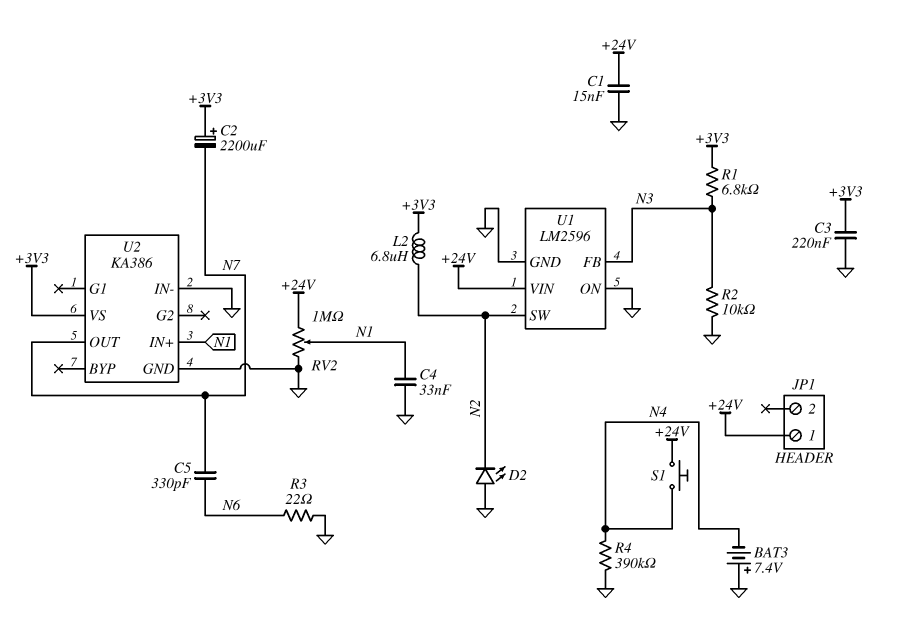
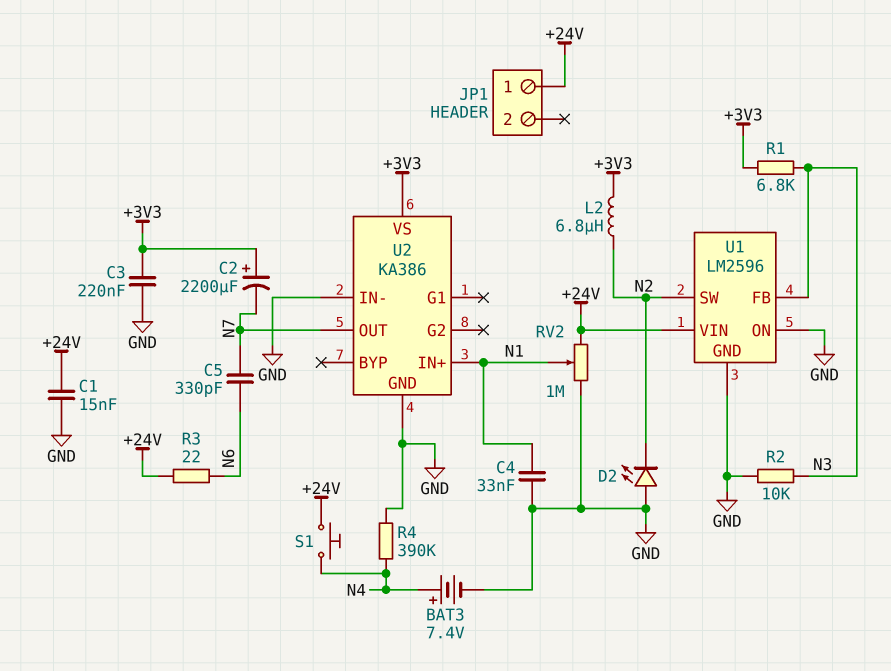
BAT3: 7.4V (plus GND, minus N4) -> 7.4V (plus N4, minus GND)
R3: 22 (GND, N6) -> 22 (+24V, N6)

